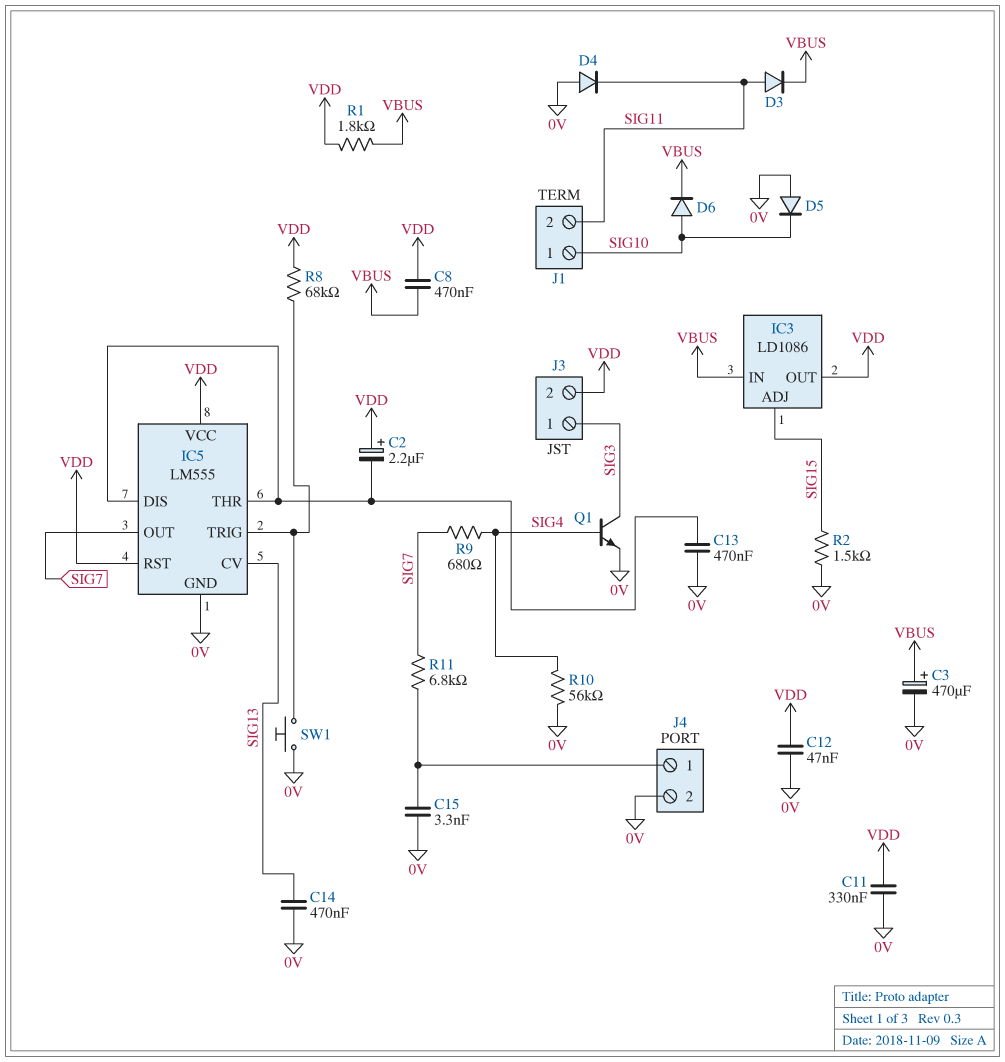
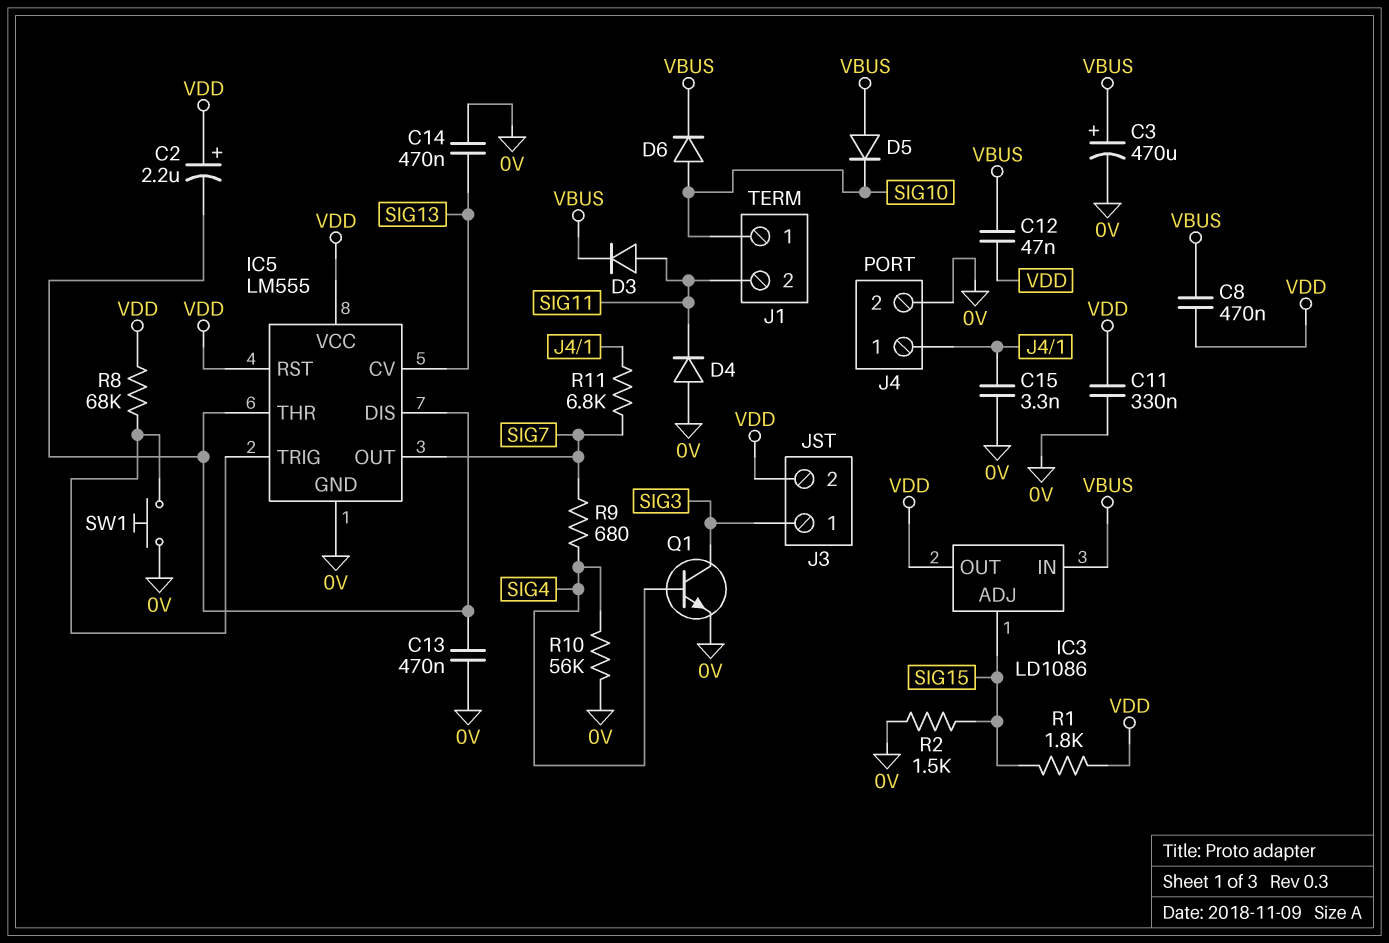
C12: 47nF (0V, VDD) -> 47nF (VBUS, VDD)
D5: diode (A 0V, K SIG10) -> diode (A VBUS, K SIG10)
R1: 1.8k (VBUS, VDD) -> 1.8k (SIG15, VDD)

